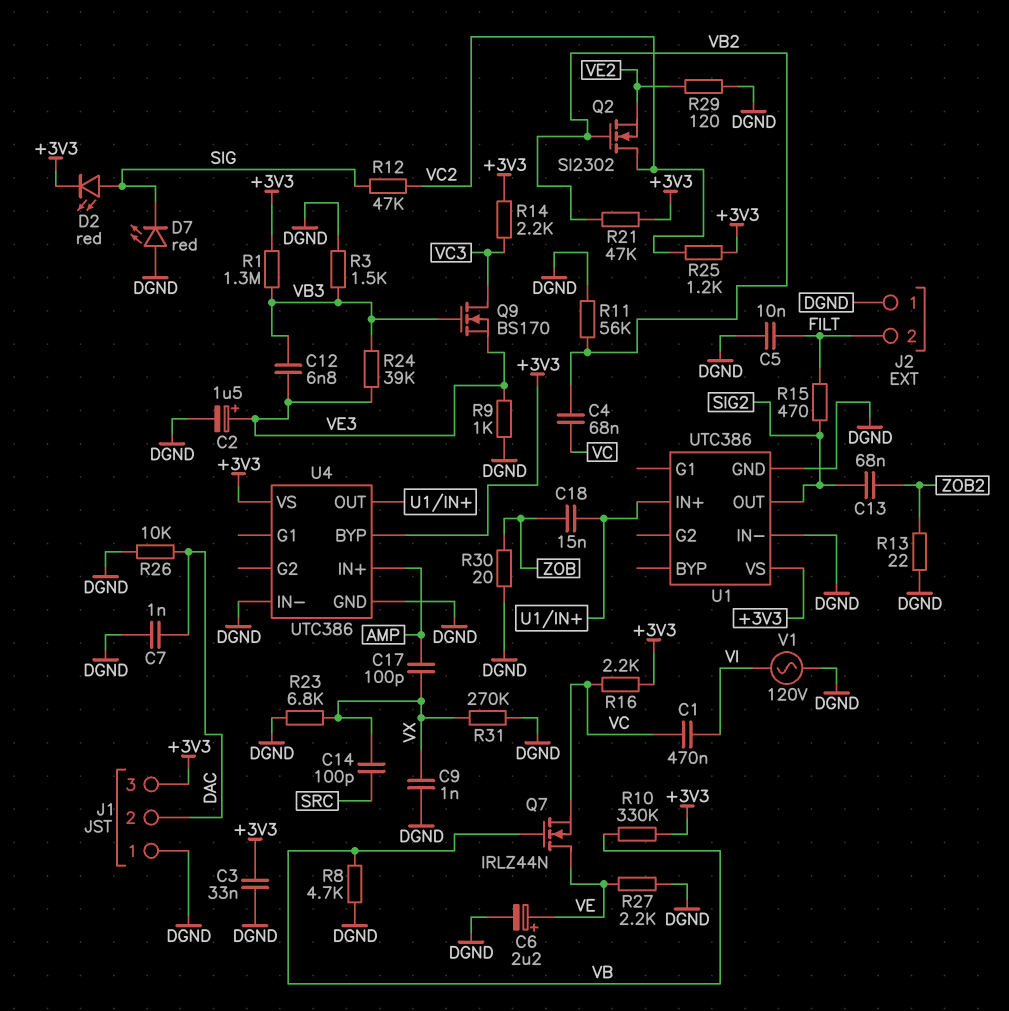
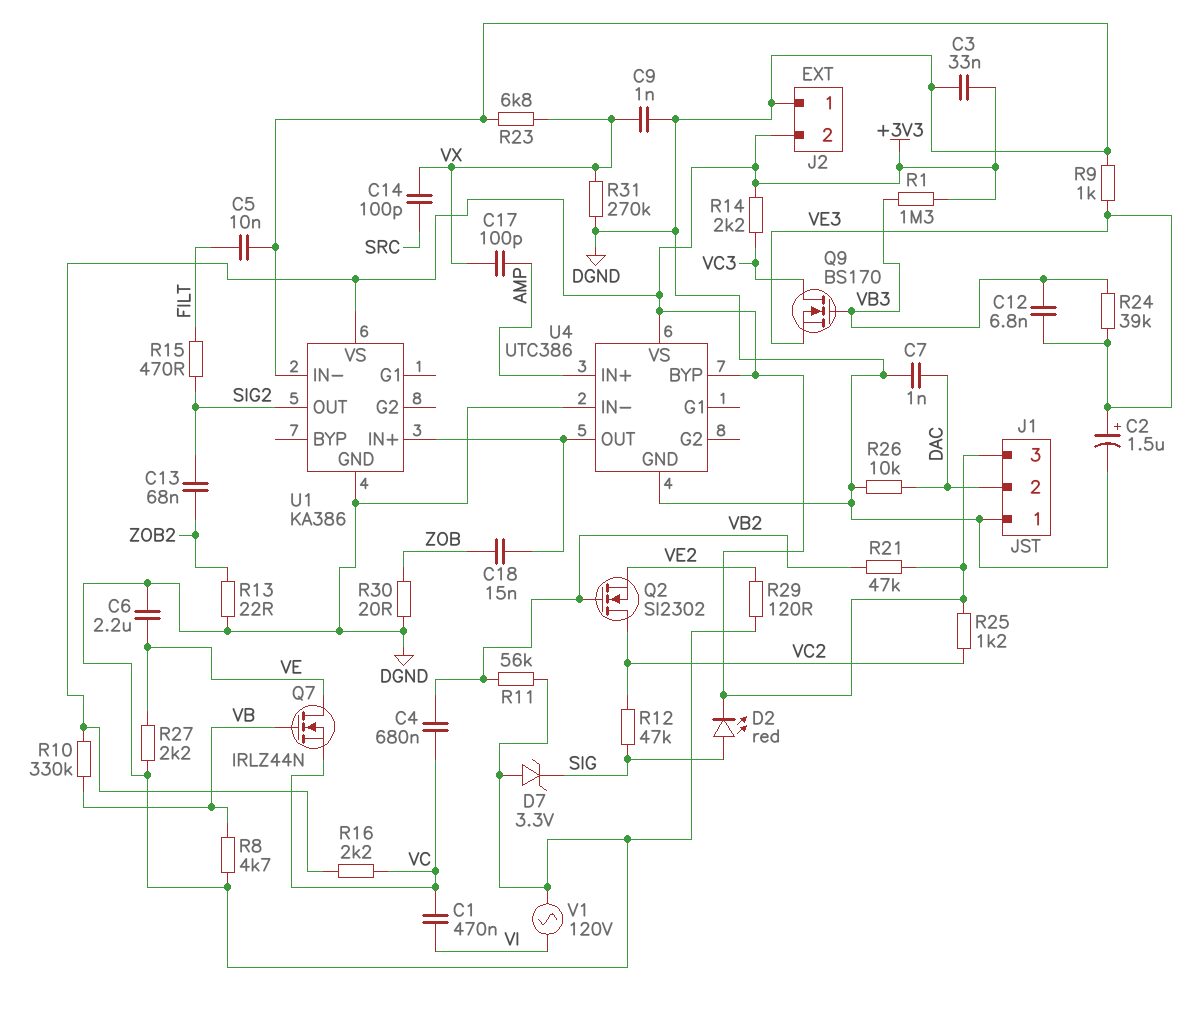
C4: 68nF (VB2, VC) -> 680nF (VB2, VC)
C6: 2.2uF (plus VE, minus DGND) -> 2.2uF (DGND, VE)
D7: LED red (A DGND, K SIG) -> zener 3.3V (A DGND, K SIG)
J2 pin 2: FILT -> +3V3
R3: 1.5k (DGND, VB3) -> none
U1: UTC386 -> KA386

